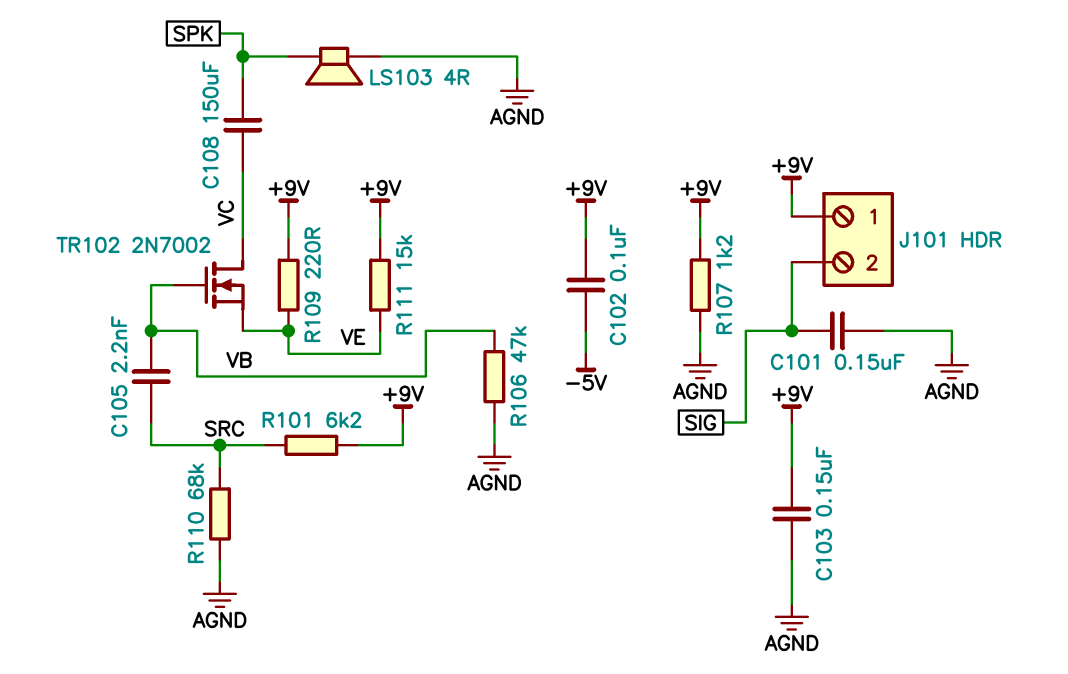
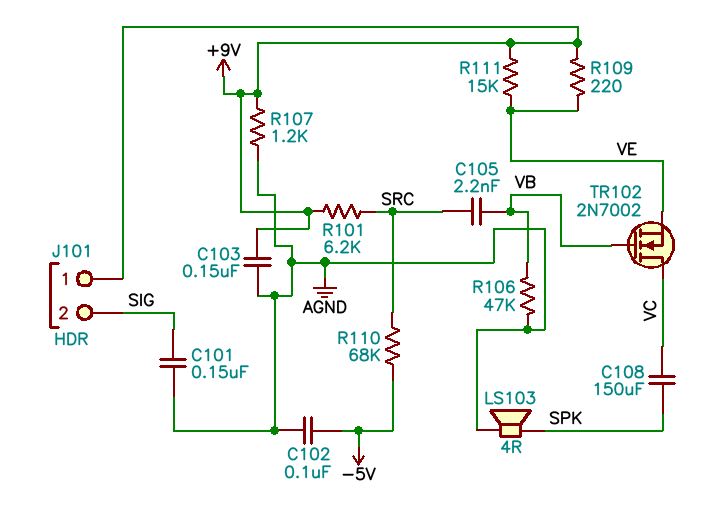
C102: 100nF (+9V, -5V) -> 100nF (-5V, AGND)
R110: 68k (AGND, SRC) -> 68k (-5V, SRC)

